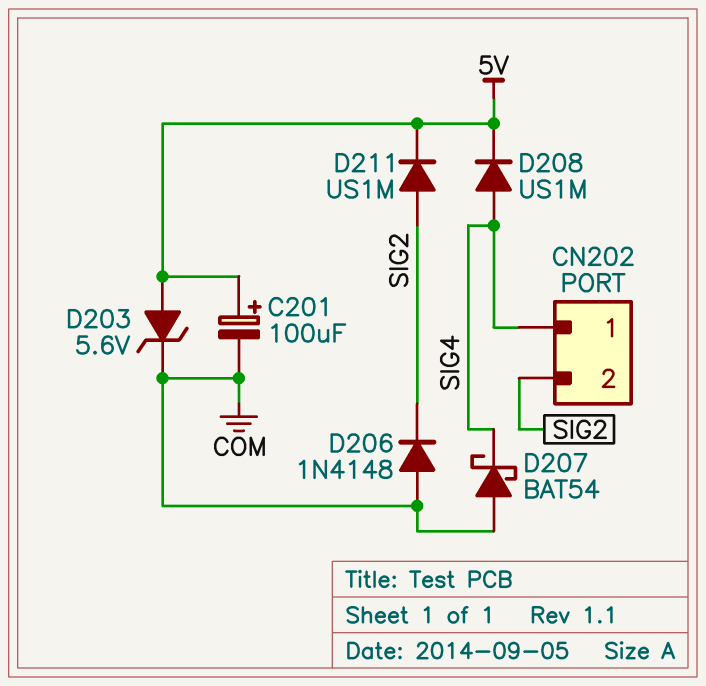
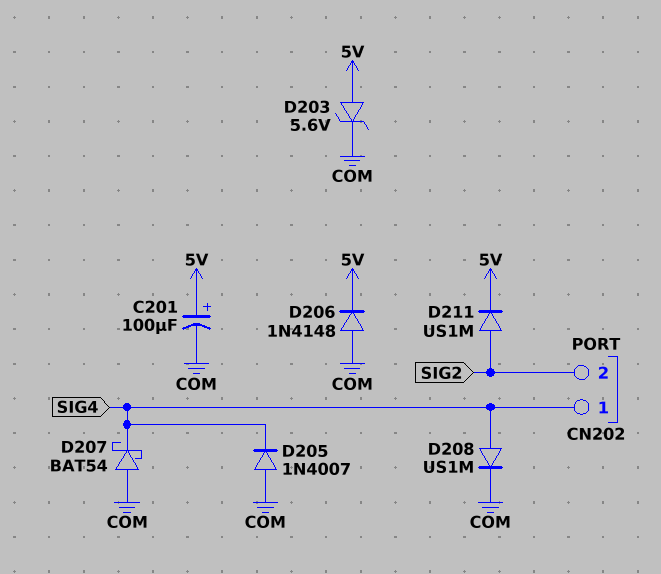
D205: none -> diode 1N4007 (A COM, K SIG4)
D206: diode 1N4148 (A COM, K SIG2) -> diode 1N4148 (A COM, K 5V)
D208: diode US1M (A SIG4, K 5V) -> diode US1M (A SIG4, K COM)

